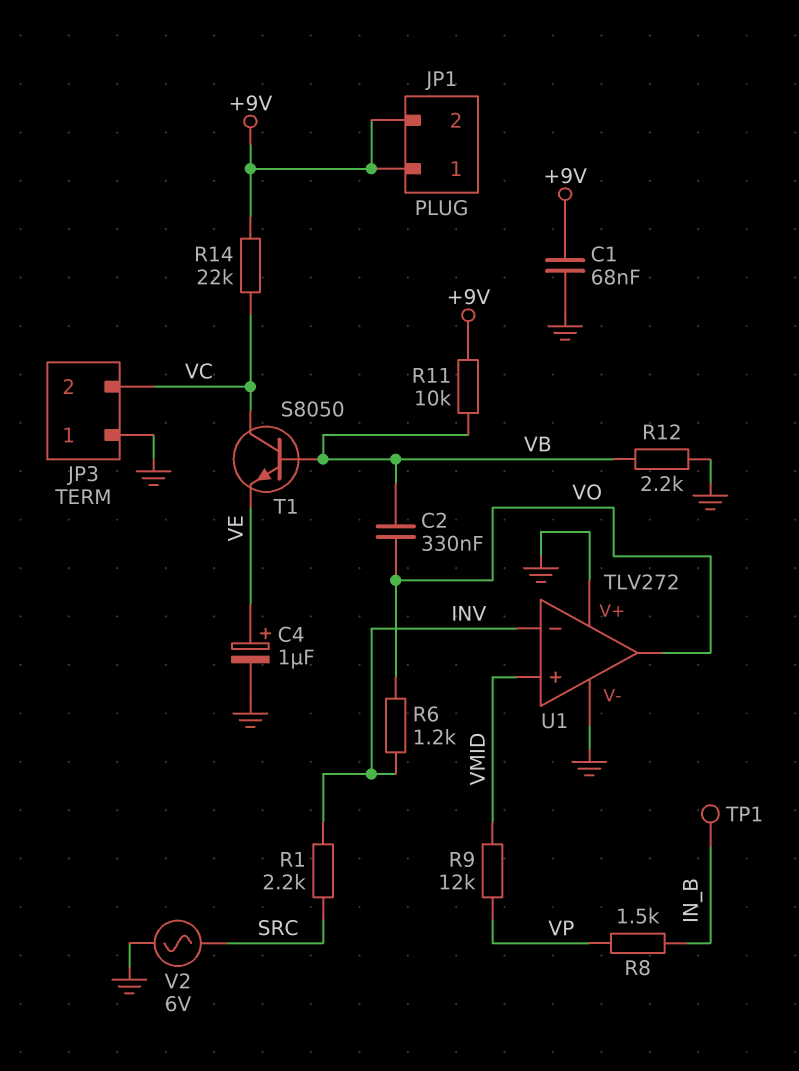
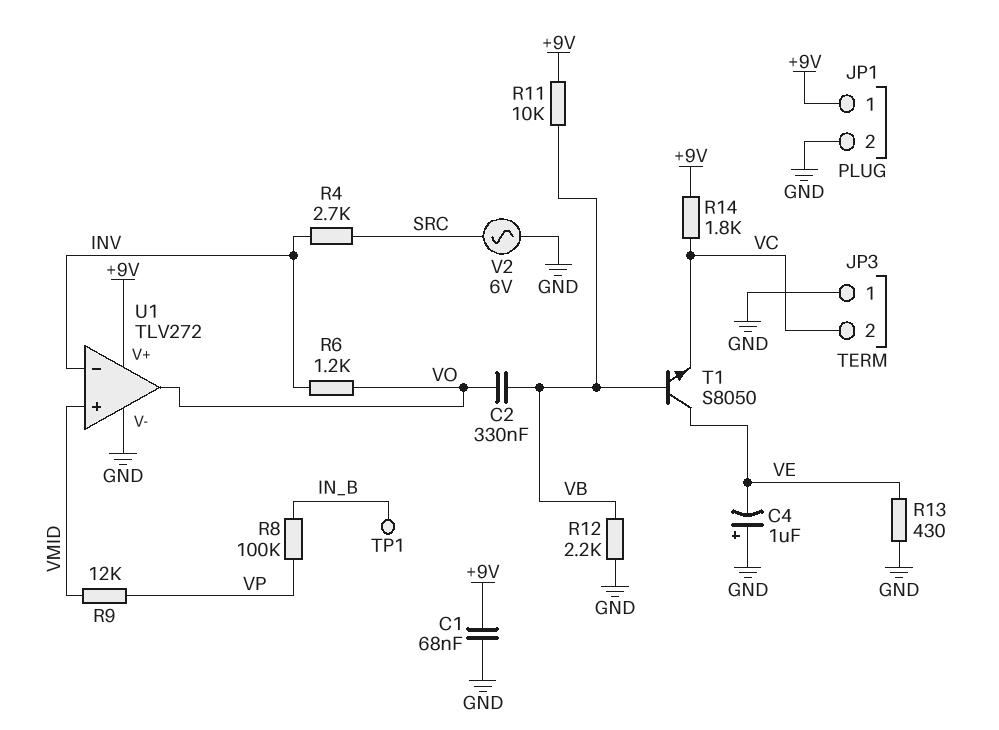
C4: 1uF (plus VE, minus GND) -> 1uF (plus GND, minus VE)
JP1 pin 2: +9V -> GND
R1: 2.2k (INV, SRC) -> none
R4: none -> 2.7k (INV, SRC)
R8: 1.5k (IN_B, VP) -> 100k (IN_B, VP)
R13: none -> 430 (GND, VE)
R14: 22k (+9V, VC) -> 1.8k (+9V, VC)
T1: NPN S8050 (B VB, C VC, E VE) -> NPN S8050 (B VB, C VE, E VC)
U1 pin V+: GND -> +9V

